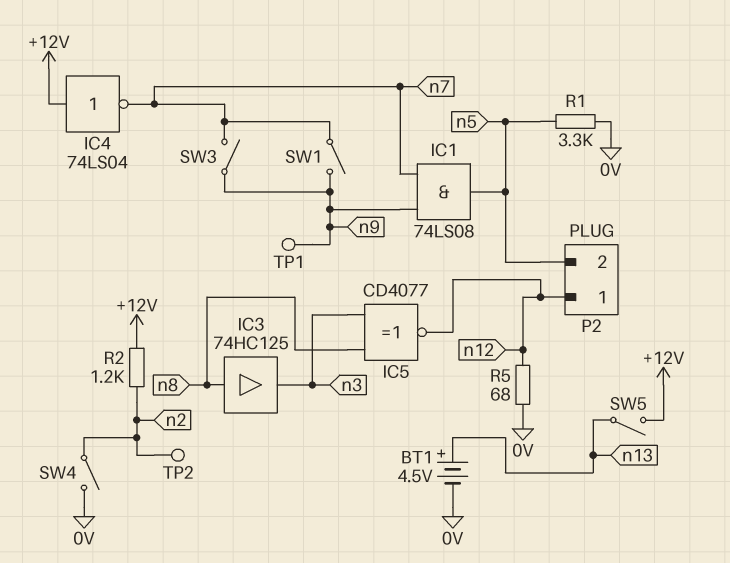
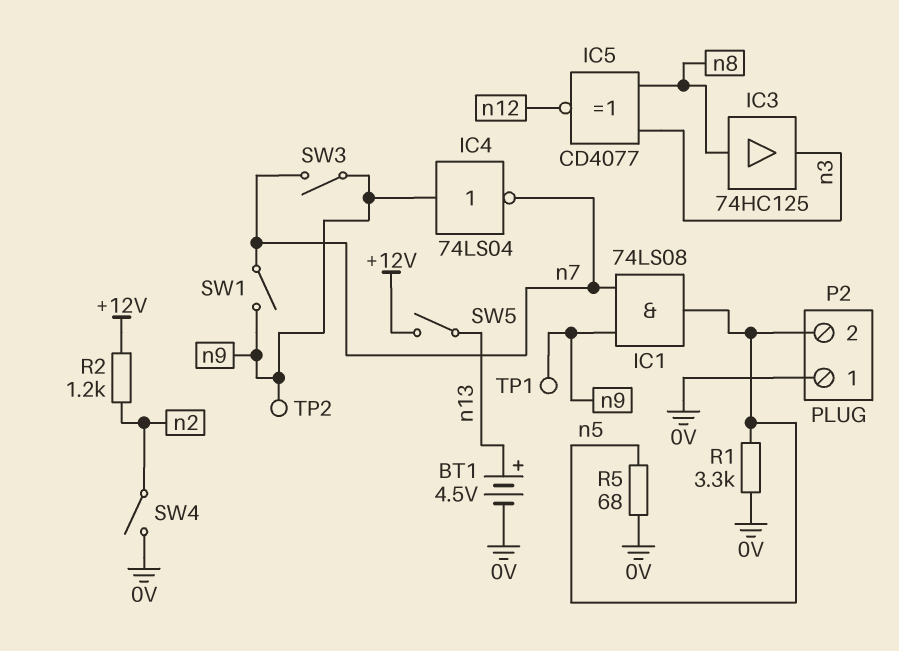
IC4: NOT 74LS04 (in +12V, out n7) -> NOT 74LS04 (in n9, out n7)
P2 pin 1: n12 -> 0V
R5: 68 (0V, n12) -> 68 (0V, n5)
TP2: test point (n2) -> test point (n9)

